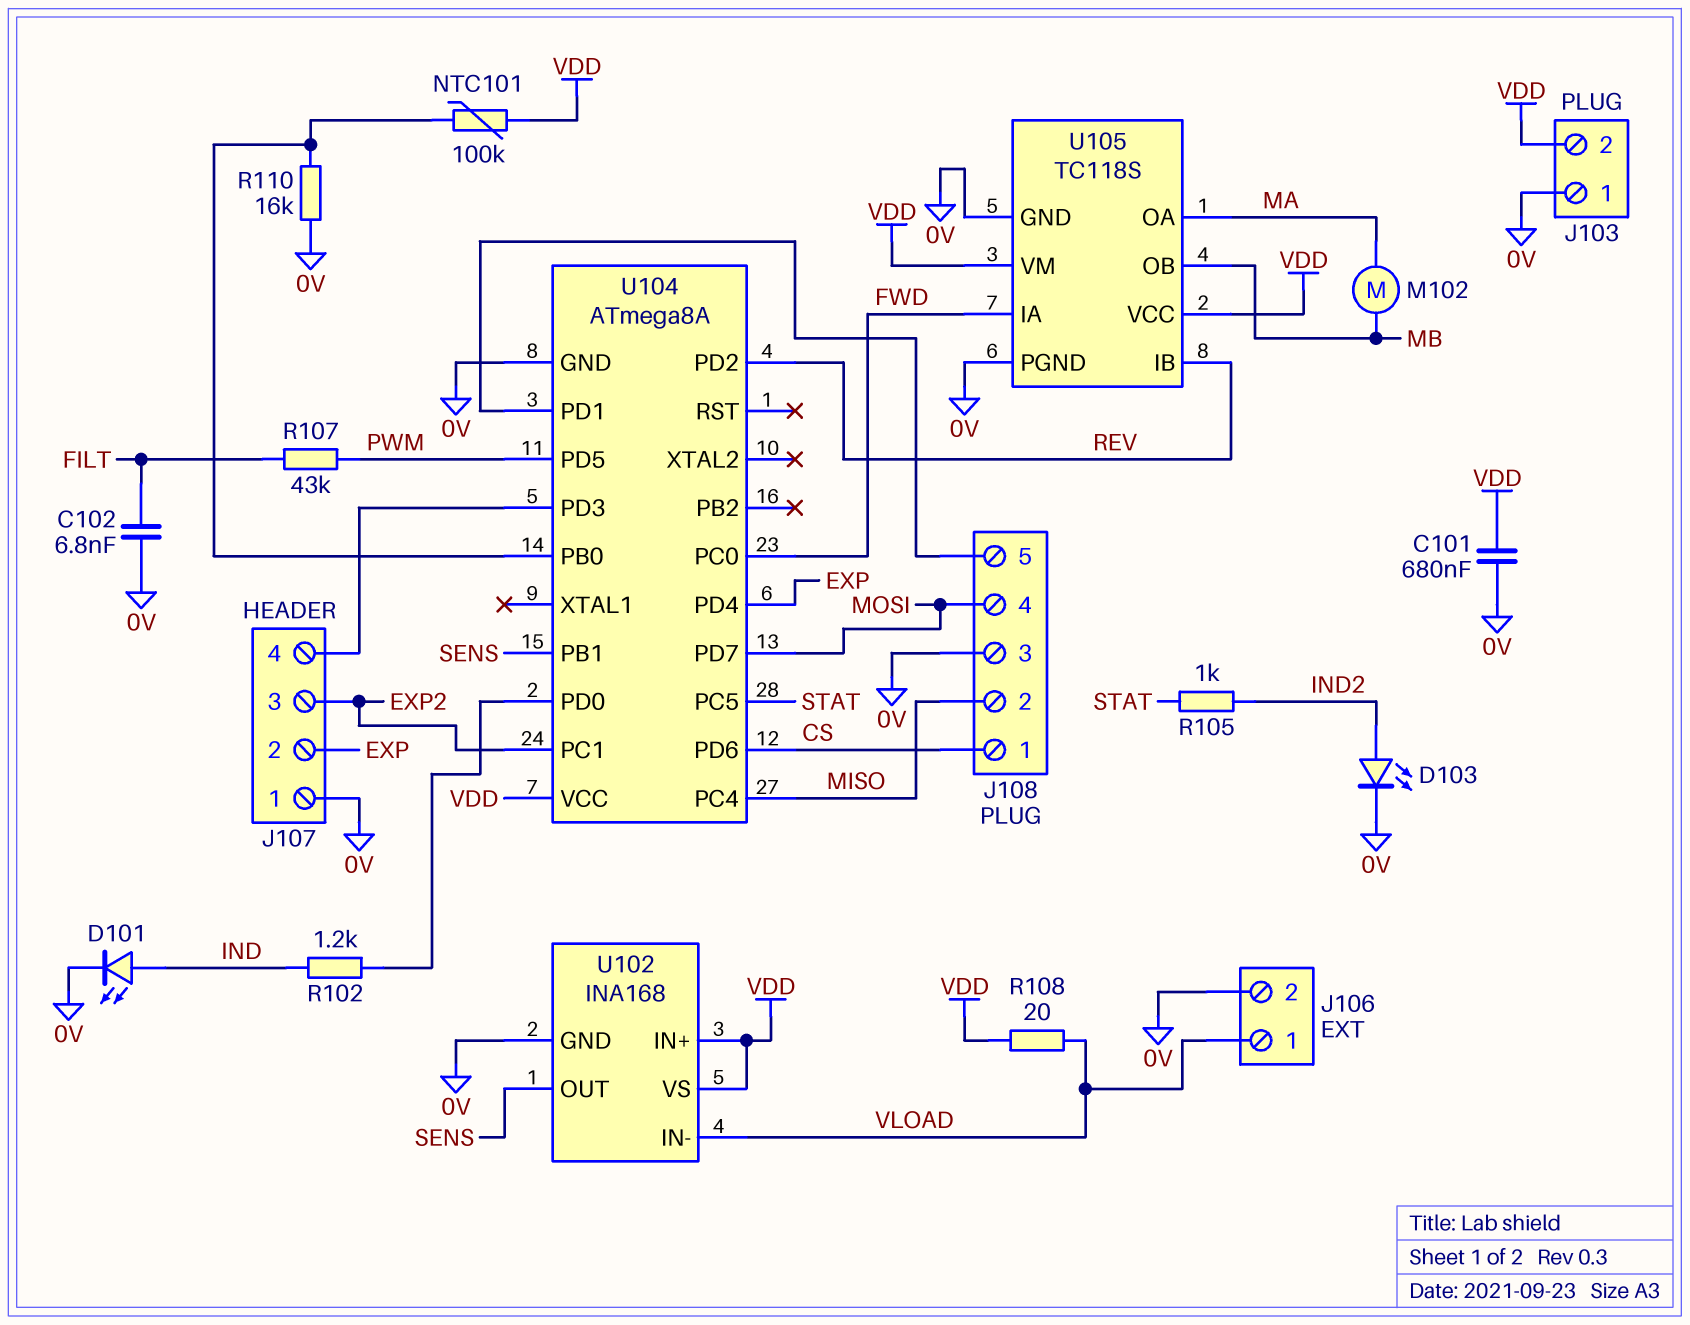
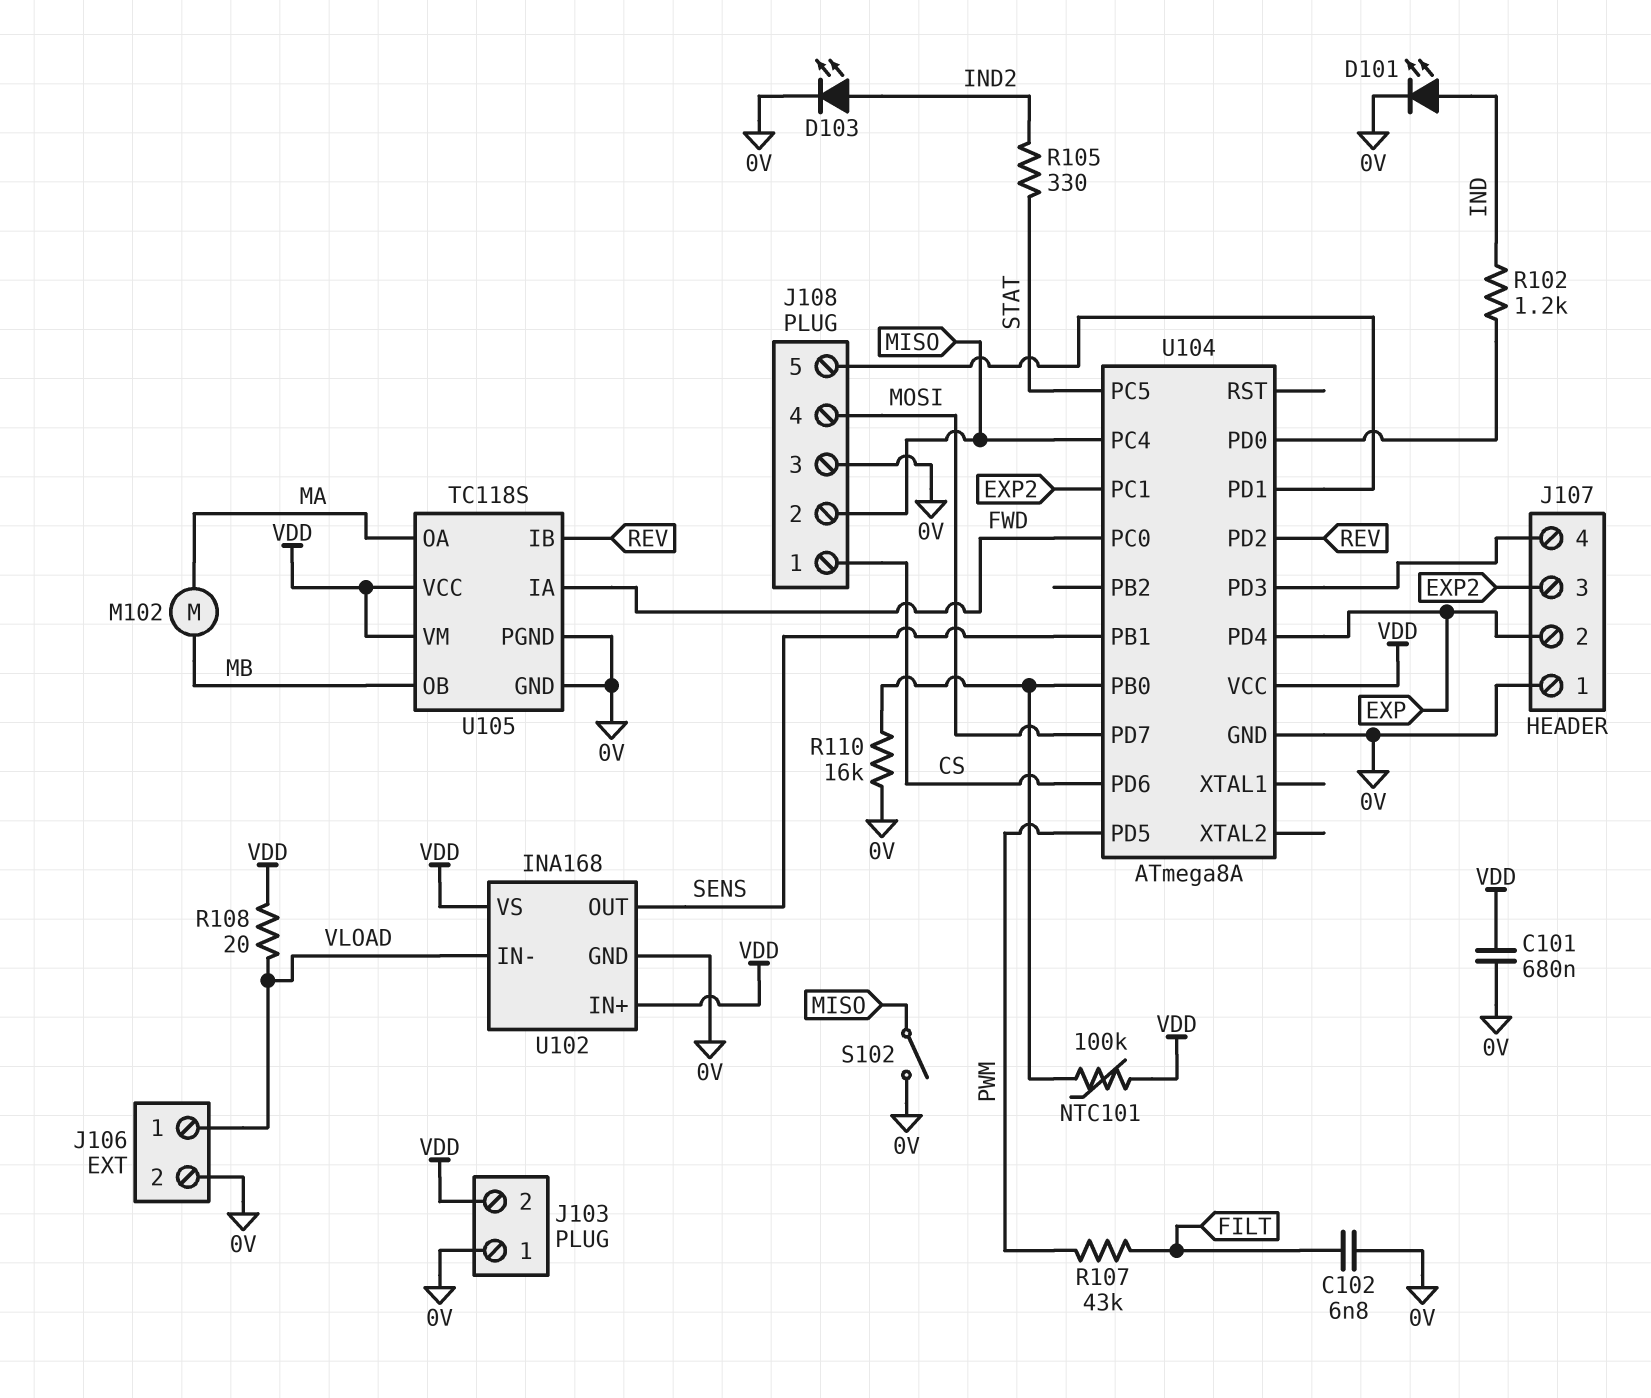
R105: 1k (IND2, STAT) -> 330 (IND2, STAT)
S102: none -> switch (0V, MISO)

